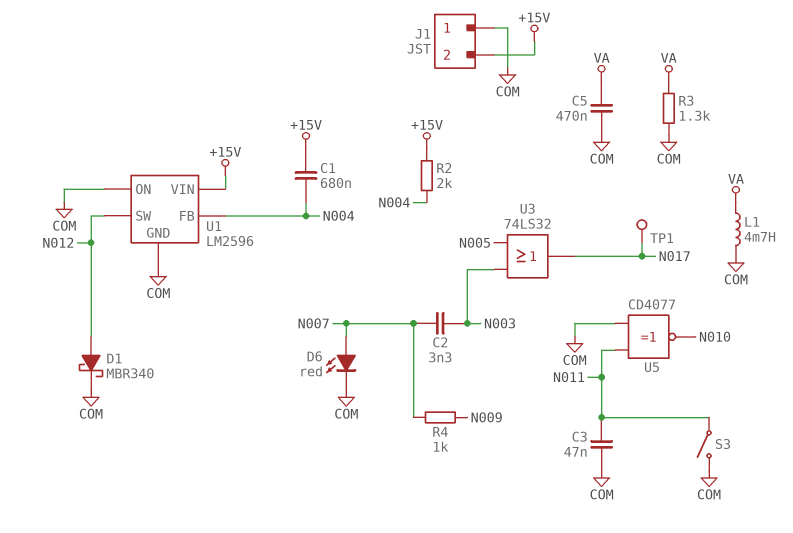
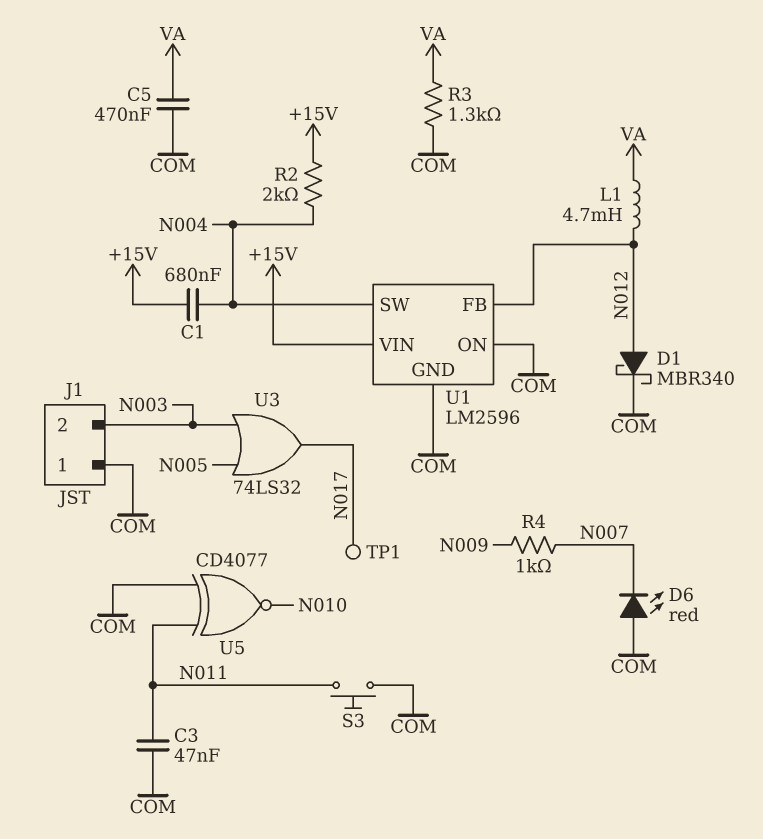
C2: 3.3nF (N003, N007) -> none
D6: LED red (A N007, K COM) -> LED red (A COM, K N007)
J1 pin 2: +15V -> N003
L1: 4.7mH (COM, VA) -> 4.7mH (N012, VA)
S3: switch (COM, N011) -> button (COM, N011)
U1 pin FB: N004 -> N012
U1 pin SW: N012 -> N004

